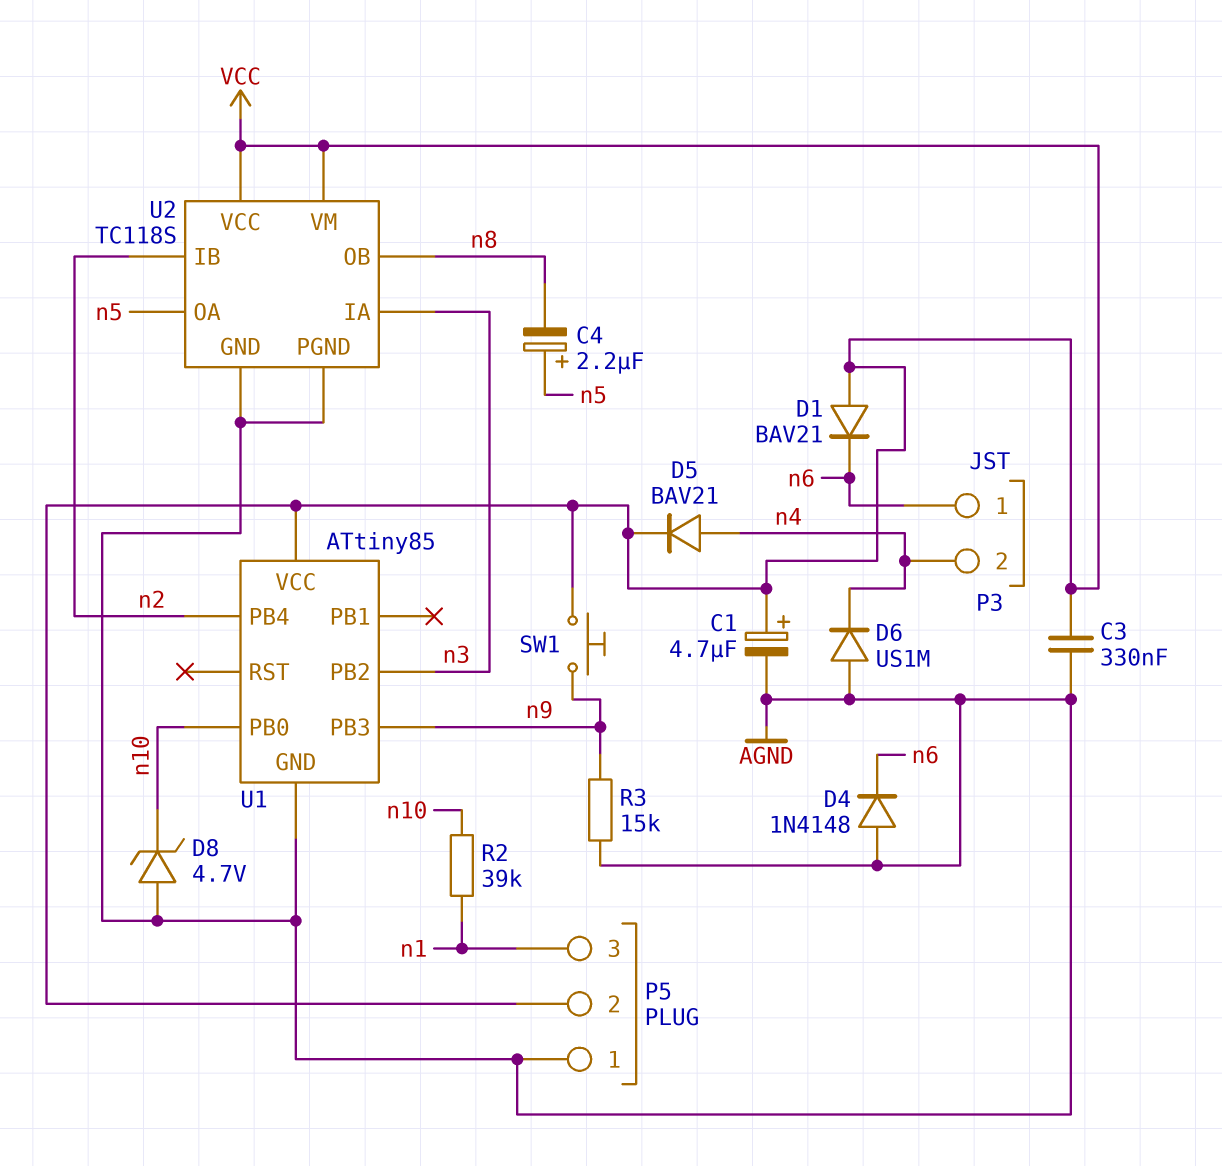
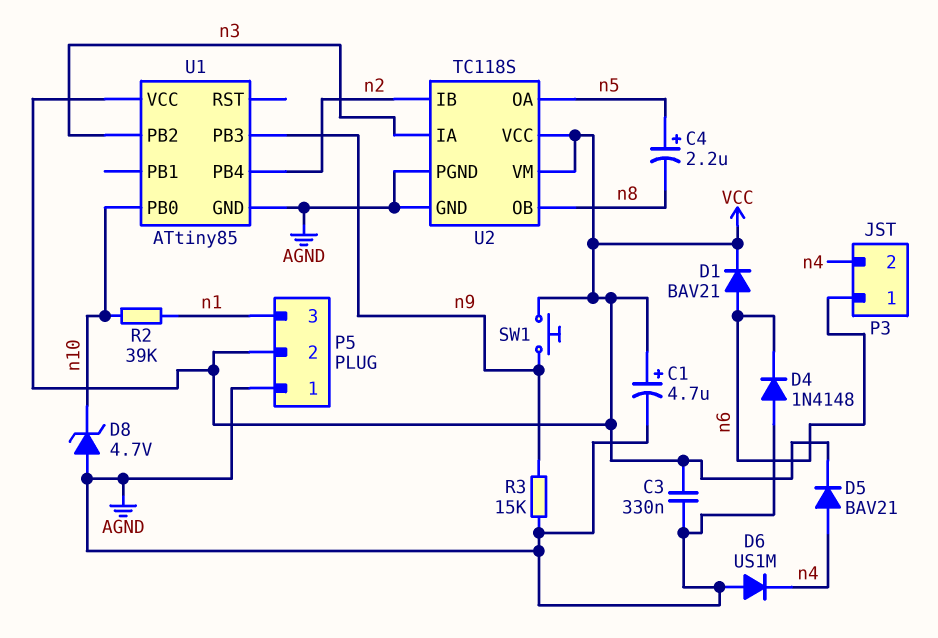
D1: diode BAV21 (A VCC, K n6) -> diode BAV21 (A n6, K VCC)

